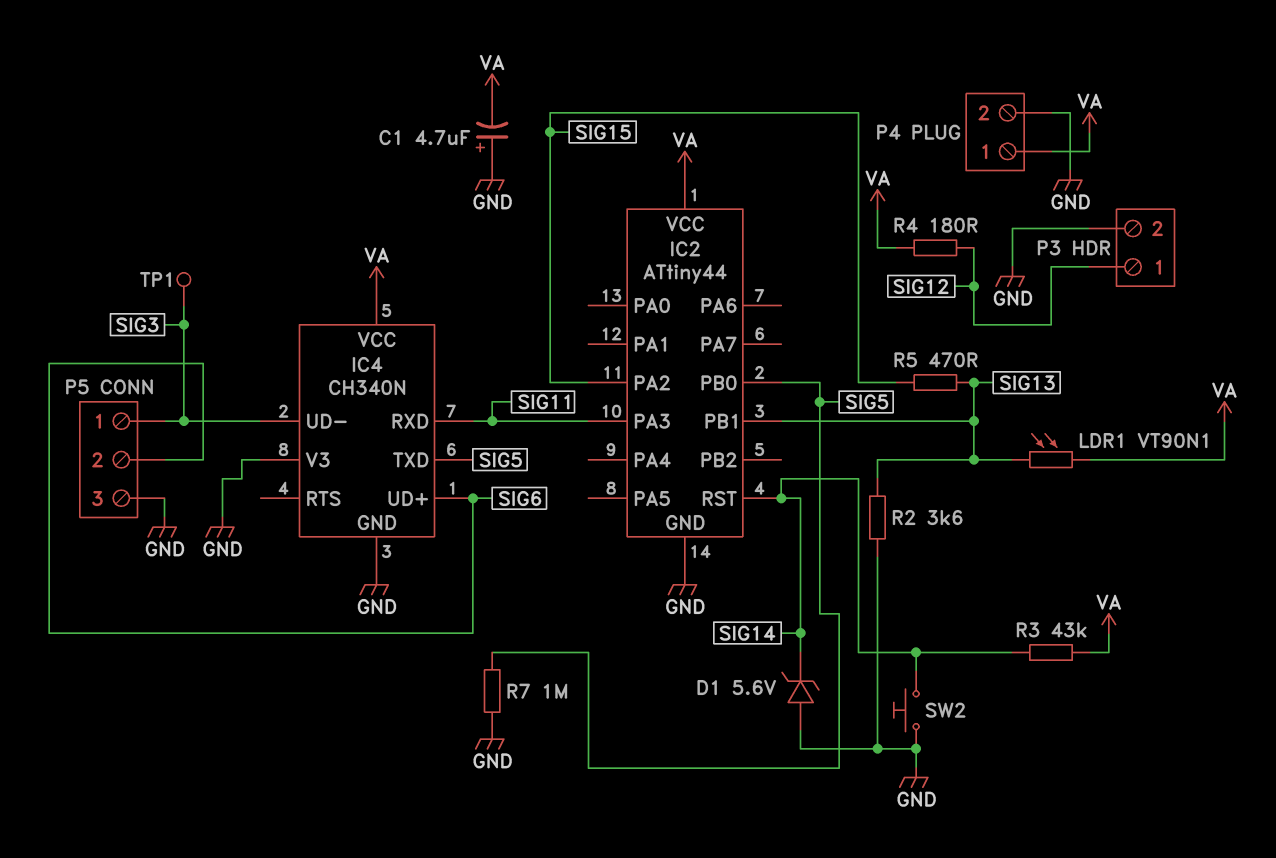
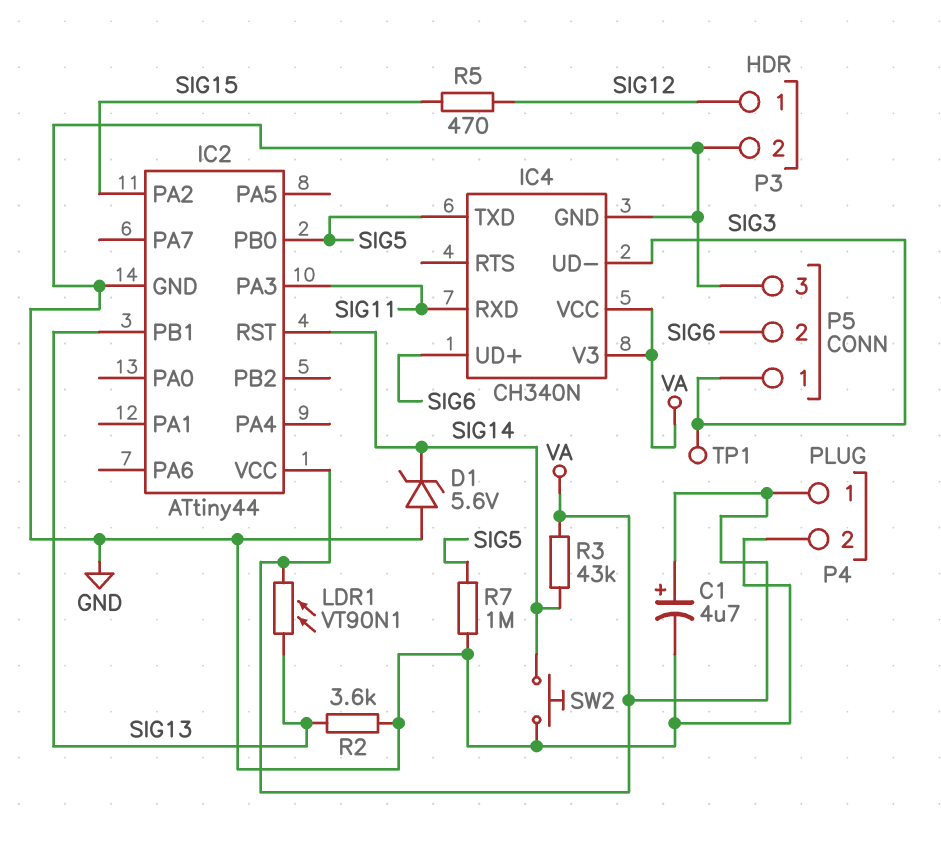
C1: 4.7uF (plus GND, minus VA) -> 4.7uF (plus VA, minus GND)
IC4 pin V3: GND -> VA
R4: 180 (SIG12, VA) -> none
R5: 470 (SIG13, SIG15) -> 470 (SIG12, SIG15)

